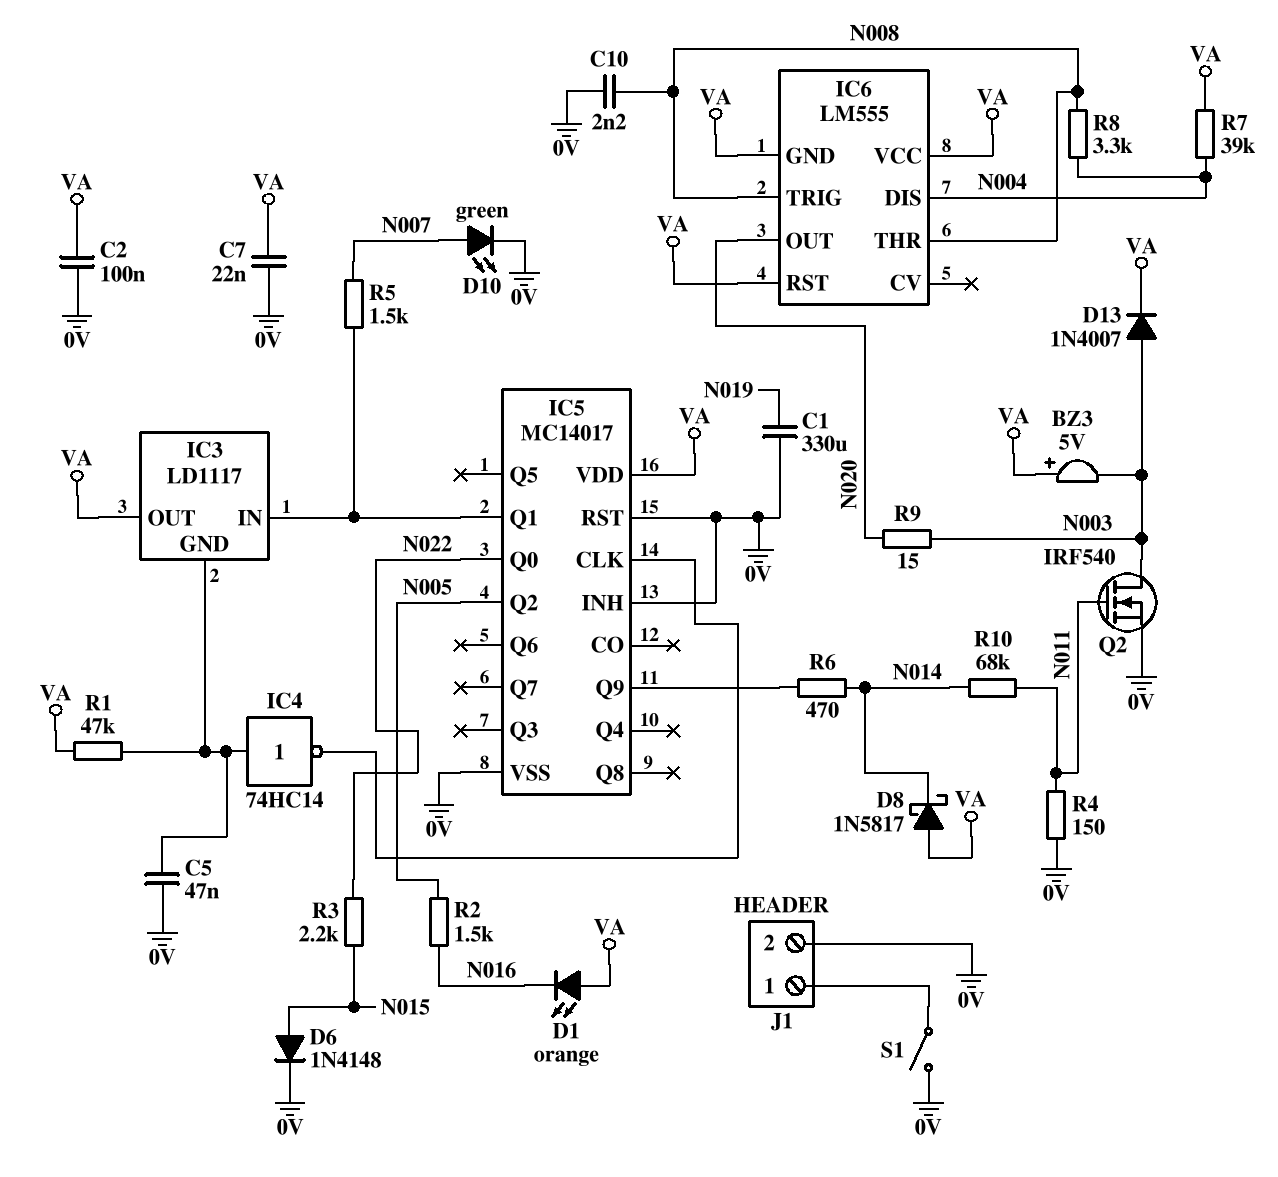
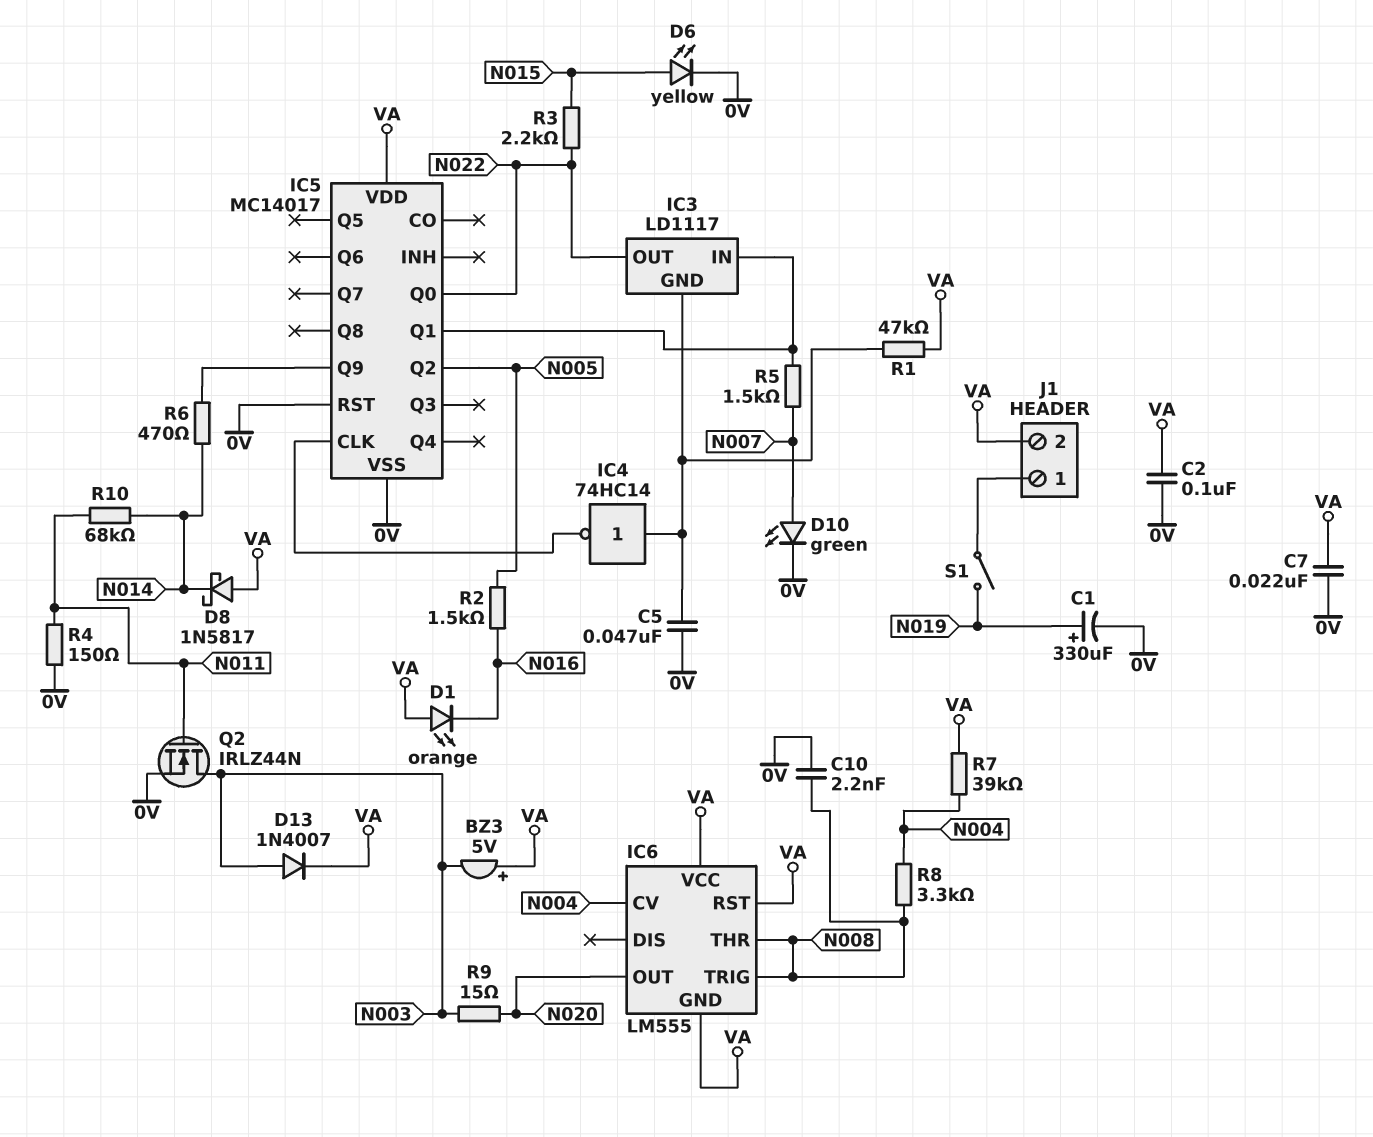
C1: 330uF (0V, N019) -> 330uF (plus N019, minus 0V)
D6: diode 1N4148 (A N015, K 0V) -> LED yellow (A N015, K 0V)
IC3 pin OUT: VA -> N022
IC5 pin INH: 0V -> none
IC6 pin CV: none -> N004
IC6 pin DIS: N004 -> none
J1 pin 2: 0V -> VA
Q2: NMOS IRF540 (G N011, D N003, S 0V) -> NMOS IRLZ44N (G N011, D N003, S 0V)
S1: switch (0V, J1/1) -> switch (J1/1, N019)

